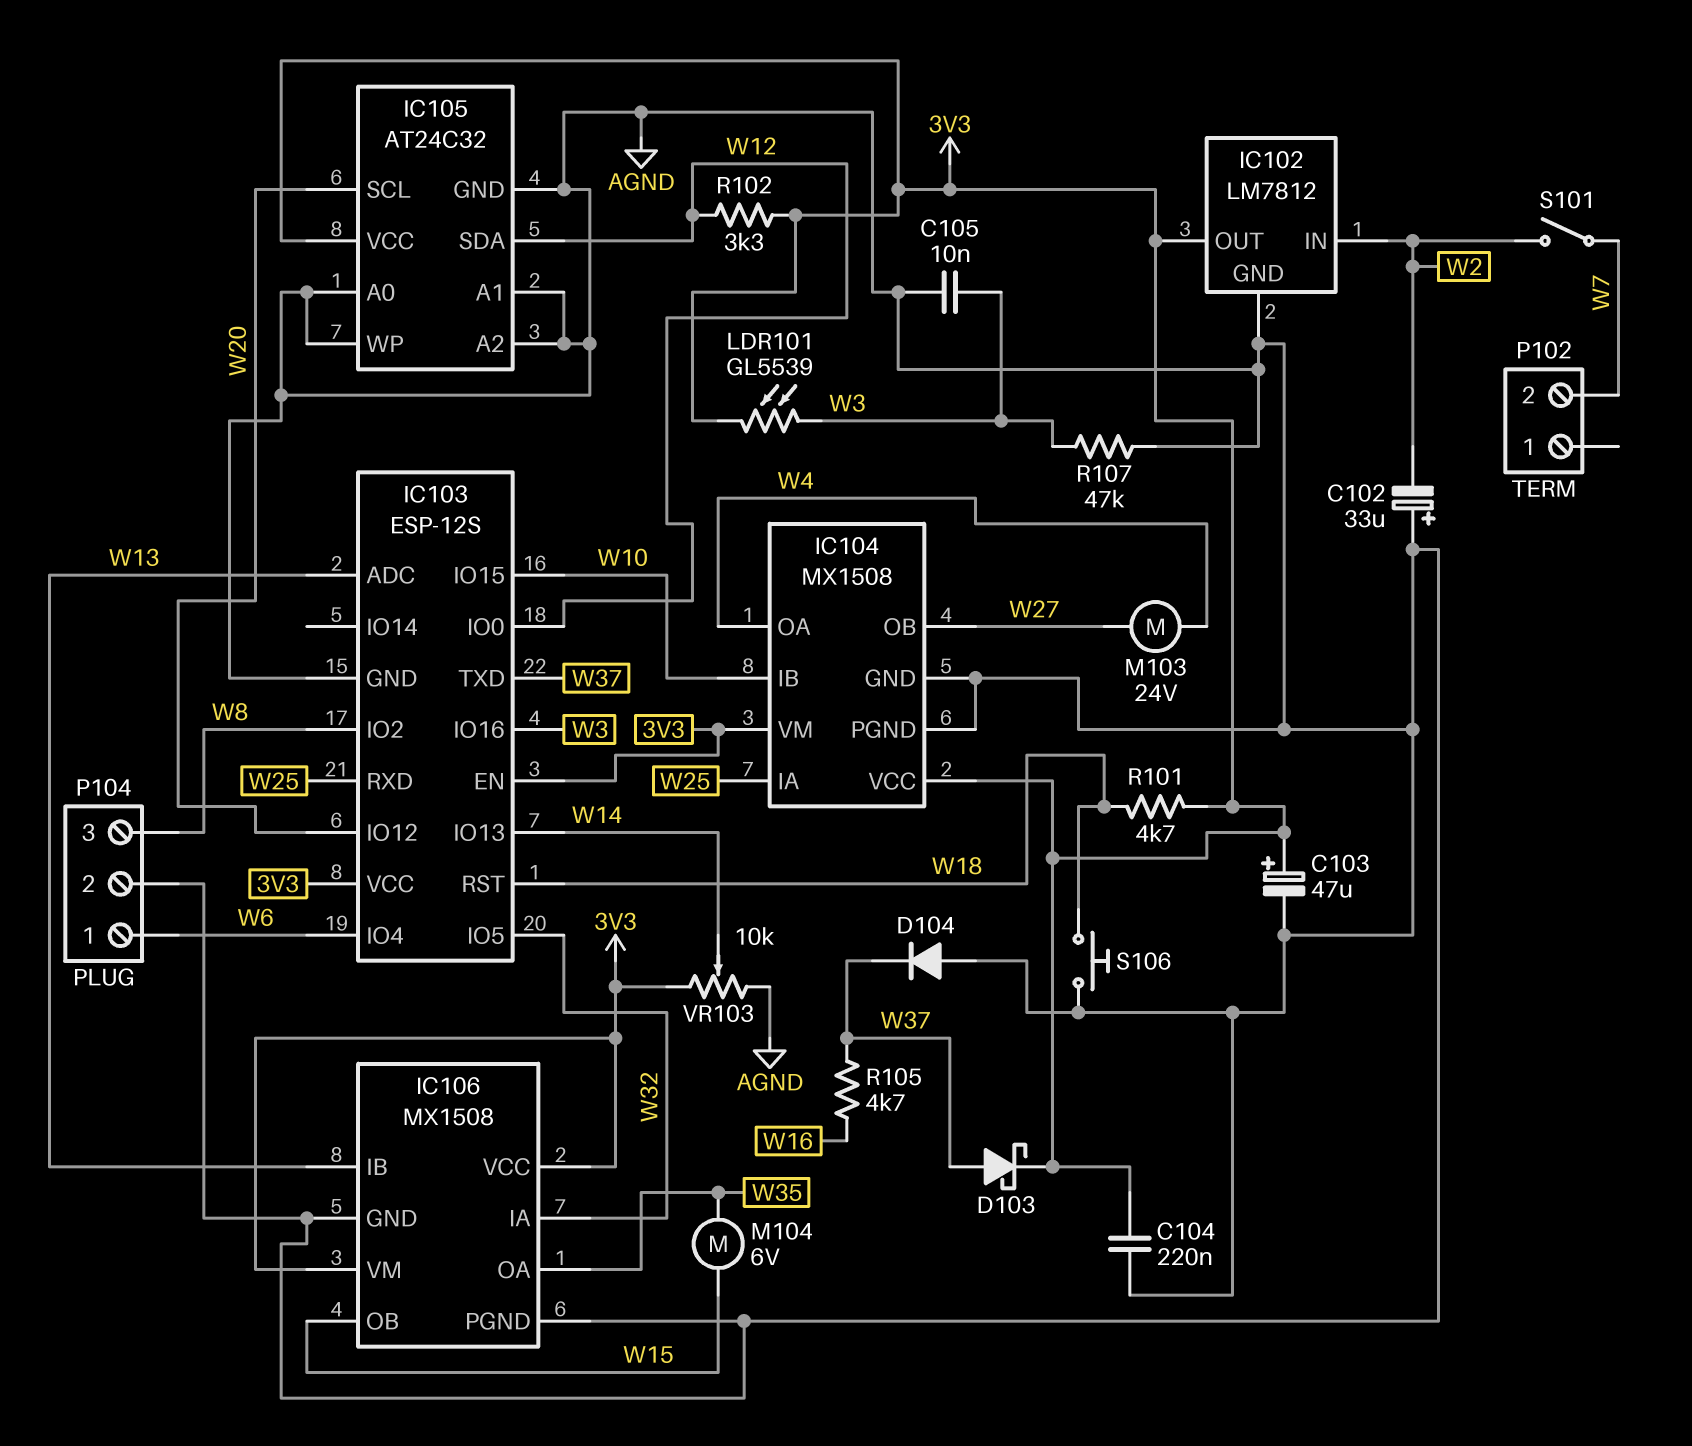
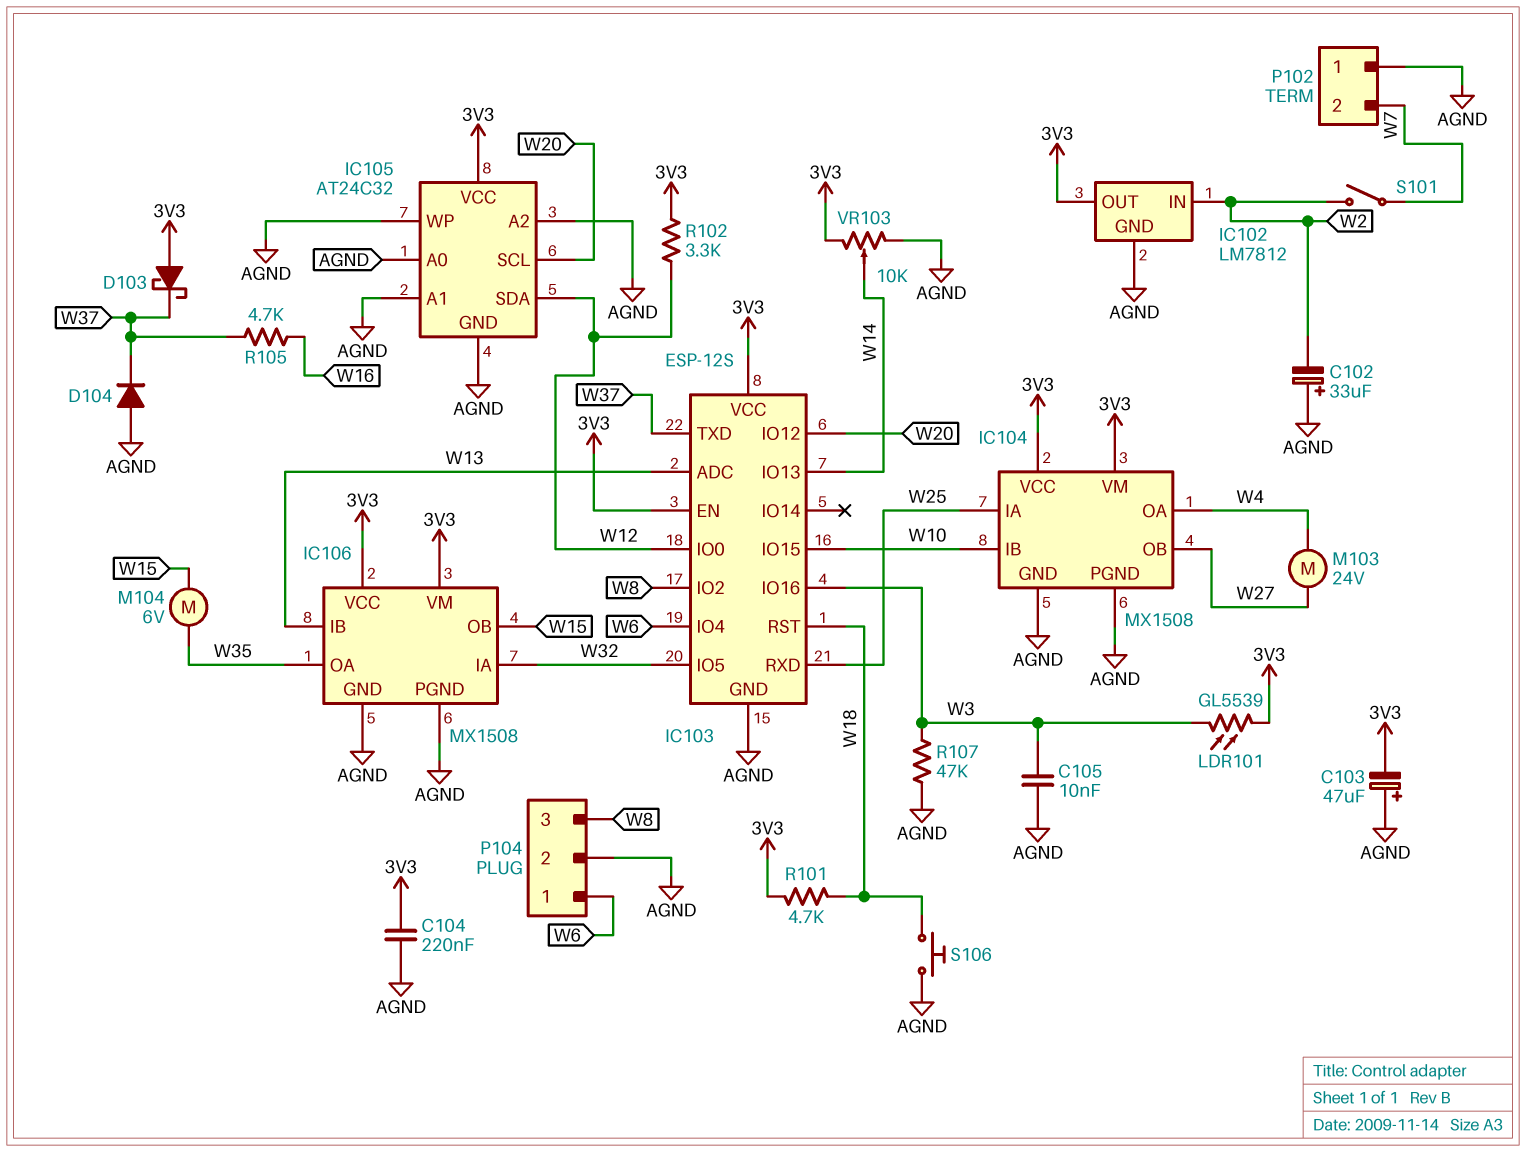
C103: 47uF (plus 3V3, minus AGND) -> 47uF (plus AGND, minus 3V3)
D103: schottky (A W37, K 3V3) -> schottky (A 3V3, K W37)
P102 pin 1: none -> AGND

